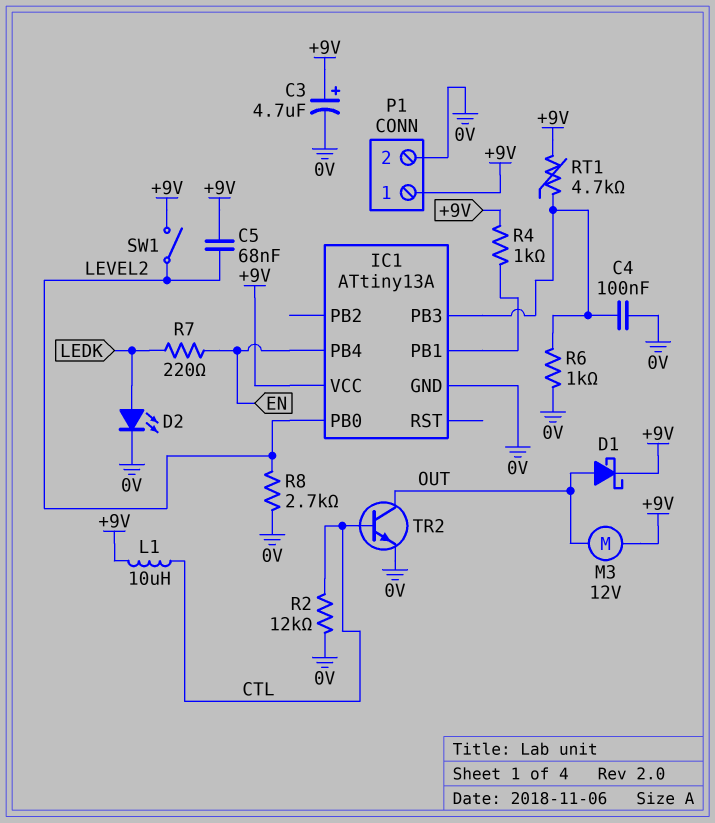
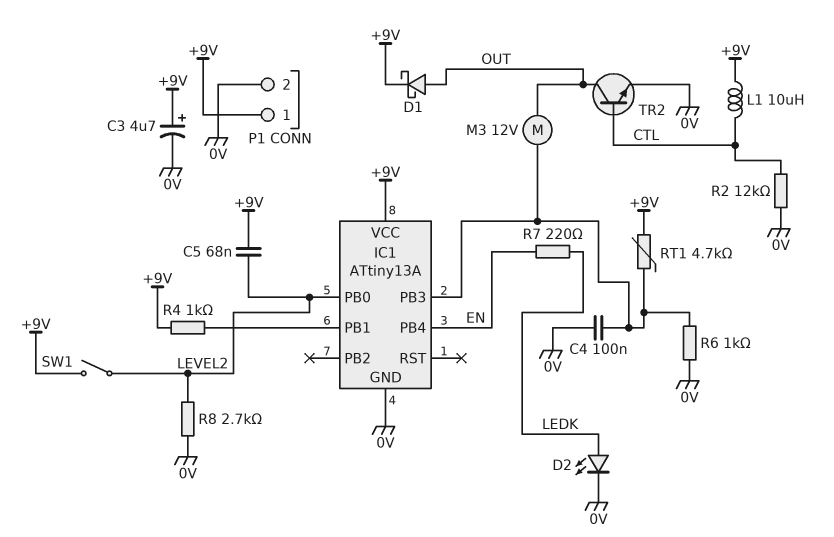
M3: motor 12V (+9V, OUT) -> motor 12V (IC1/PB3, OUT)

